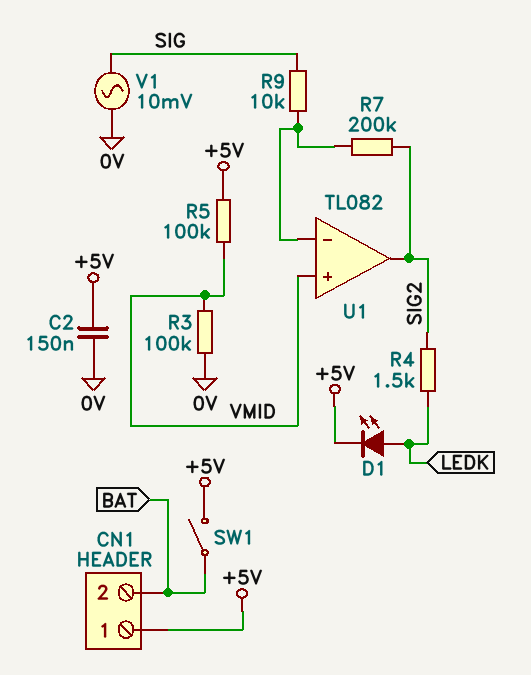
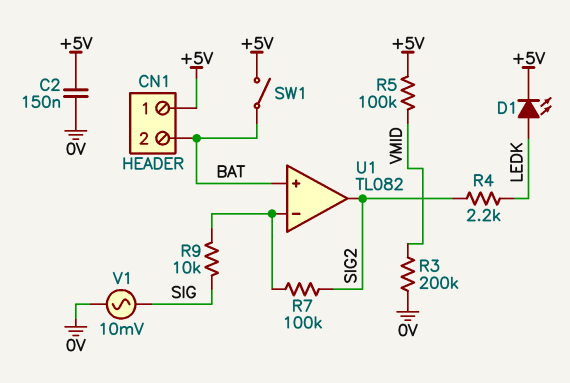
R3: 100k (0V, VMID) -> 200k (0V, VMID)
R4: 1.5k (LEDK, SIG2) -> 2.2k (LEDK, SIG2)
R7: 200k (SIG2, U1/in-) -> 100k (SIG2, U1/in-)
U1 pin in+: VMID -> BAT

